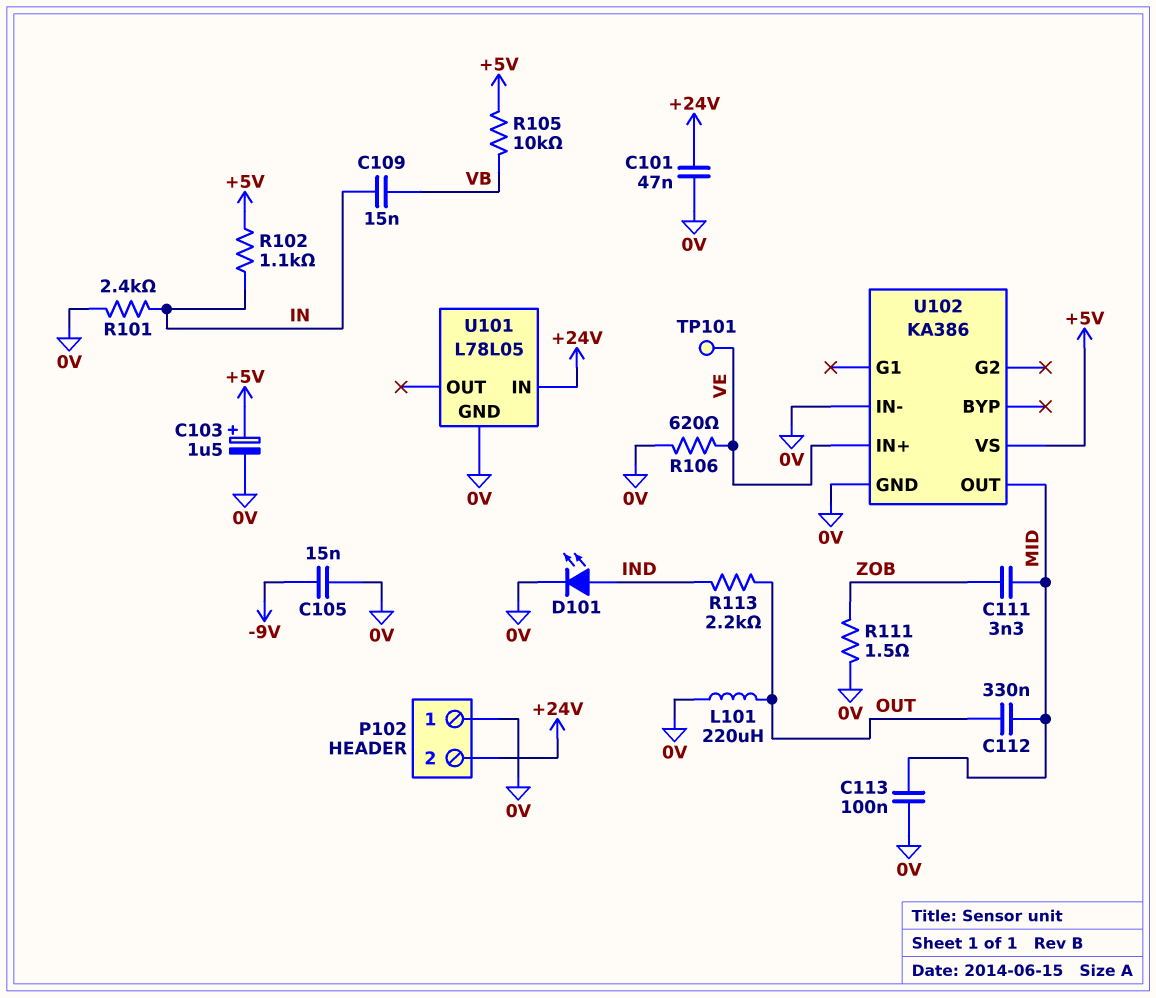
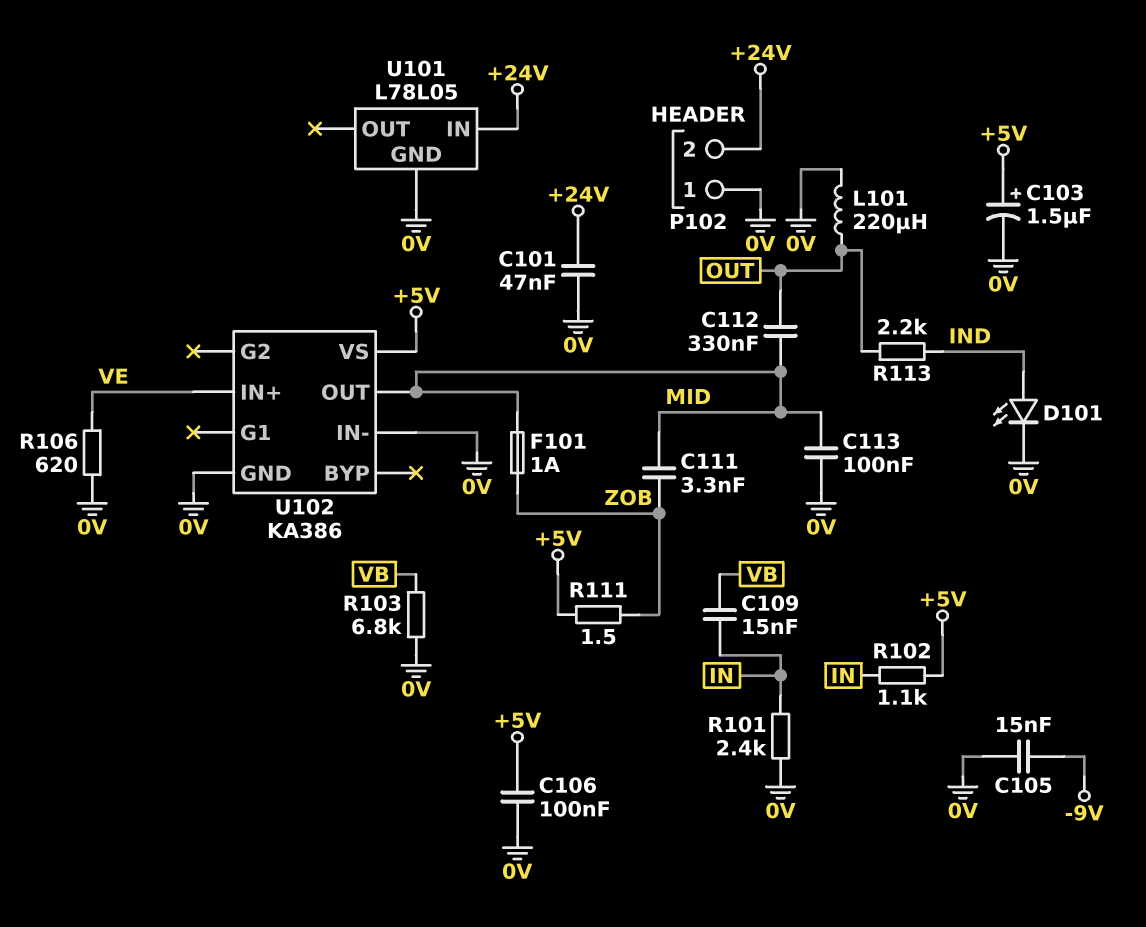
C106: none -> 100nF (+5V, 0V)
F101: none -> 1A (MID, ZOB)
R103: none -> 6.8k (0V, VB)
R105: 10k (+5V, VB) -> none
R111: 1.5 (0V, ZOB) -> 1.5 (+5V, ZOB)
TP101: test point (VE) -> none

